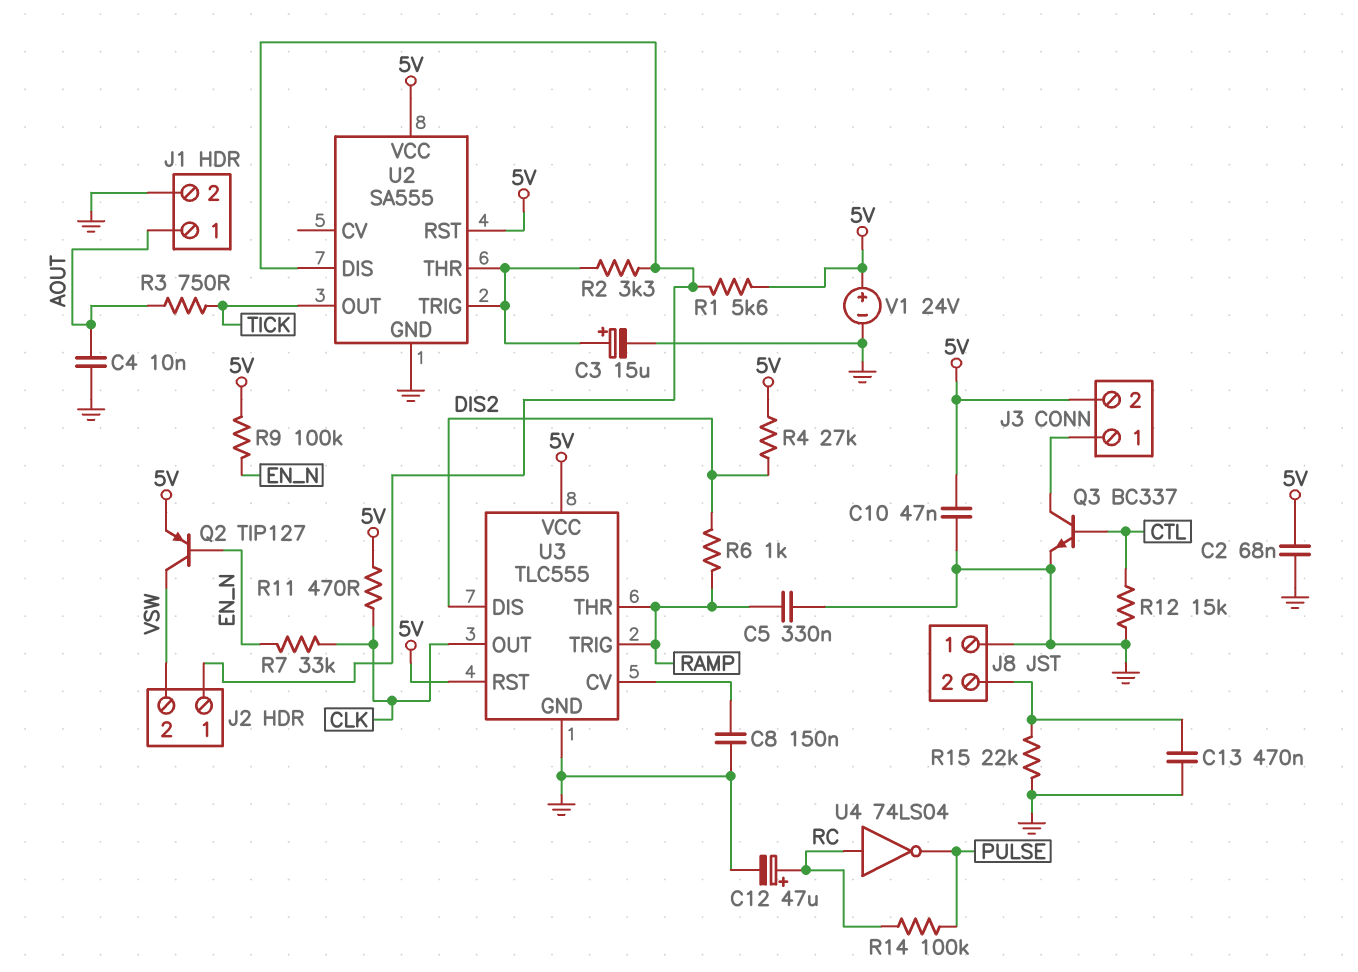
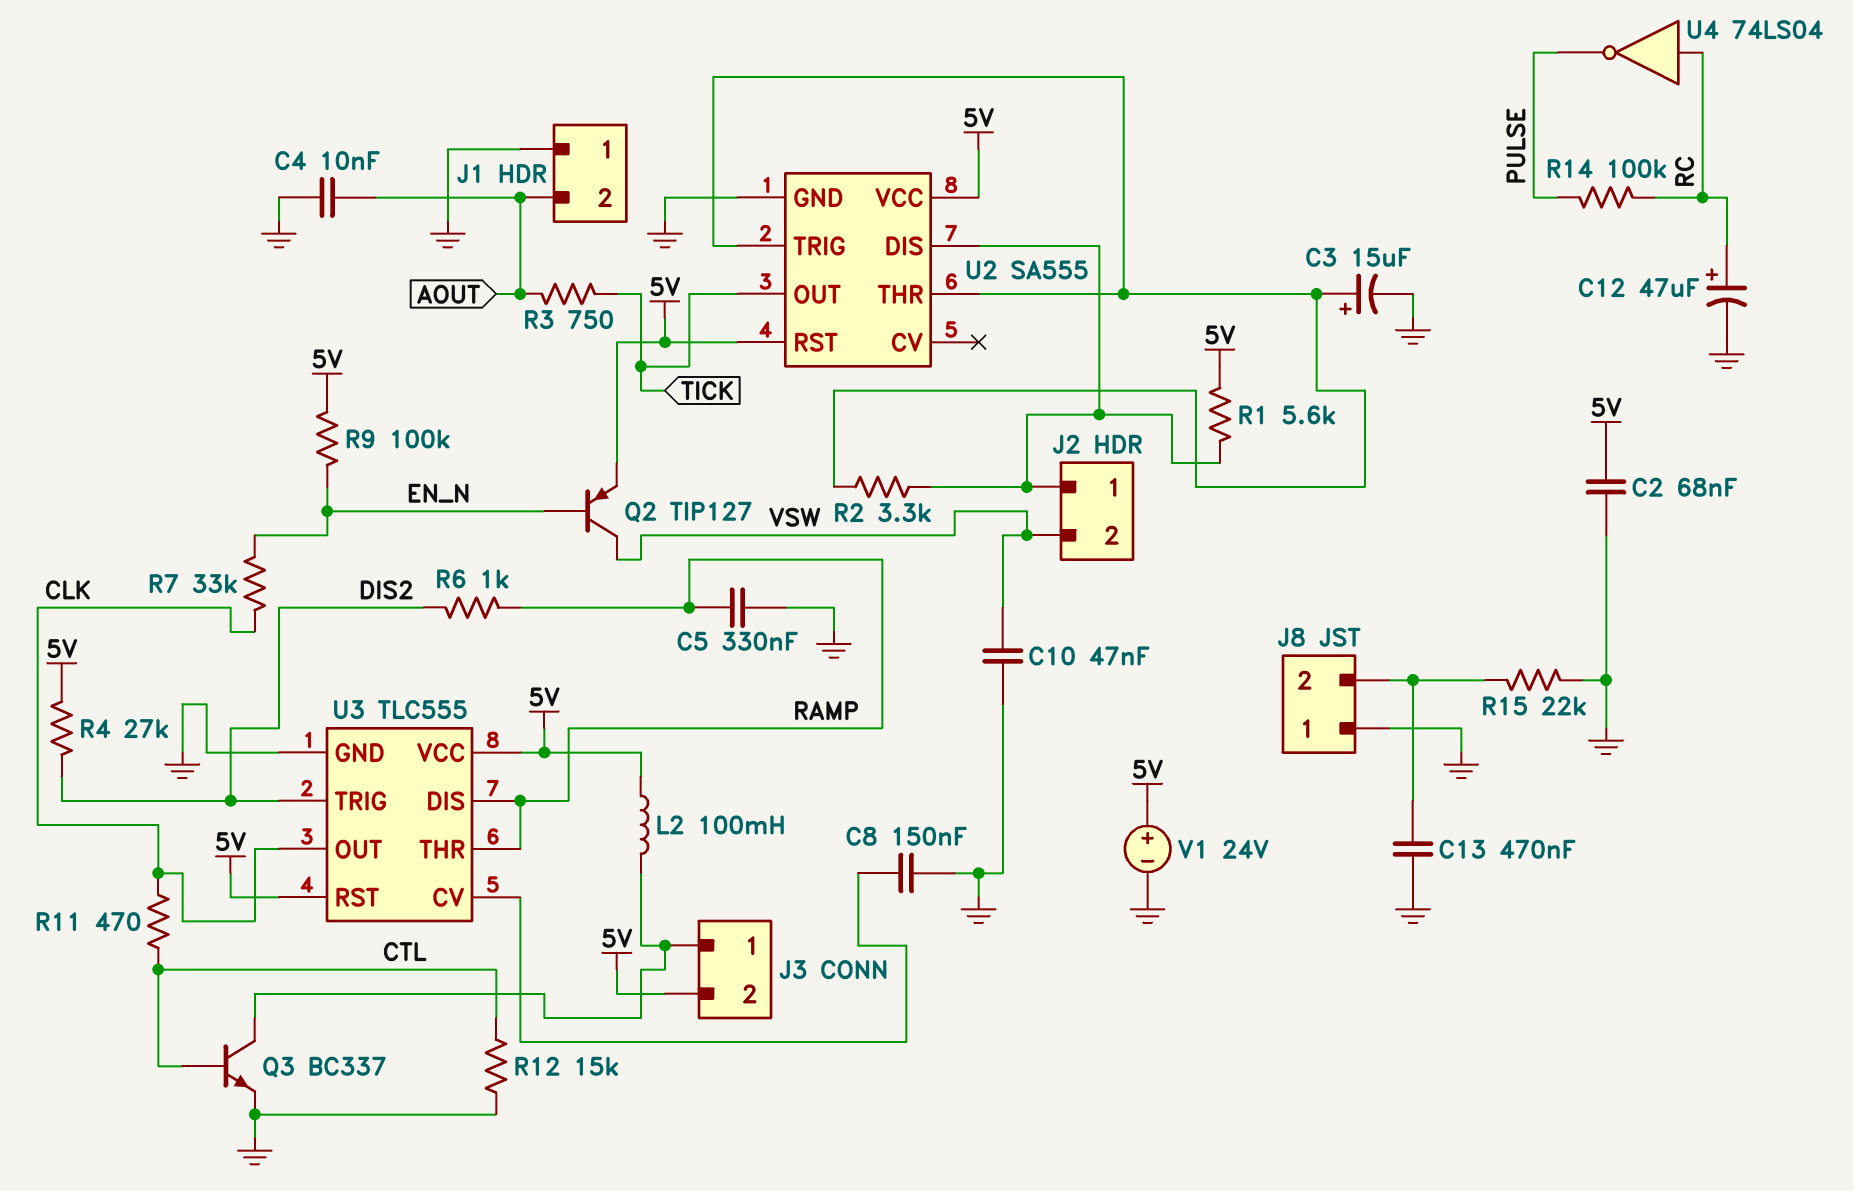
C10: 47nF (5V, GND) -> 47nF (GND, VSW)
J1 pin 1: AOUT -> GND
J1 pin 2: GND -> AOUT
L2: none -> 100mH (5V, J3/1)
R11: 470 (5V, CLK) -> 470 (CLK, CTL)
U3 pin DIS: DIS2 -> RAMP
U3 pin TRIG: RAMP -> DIS2

